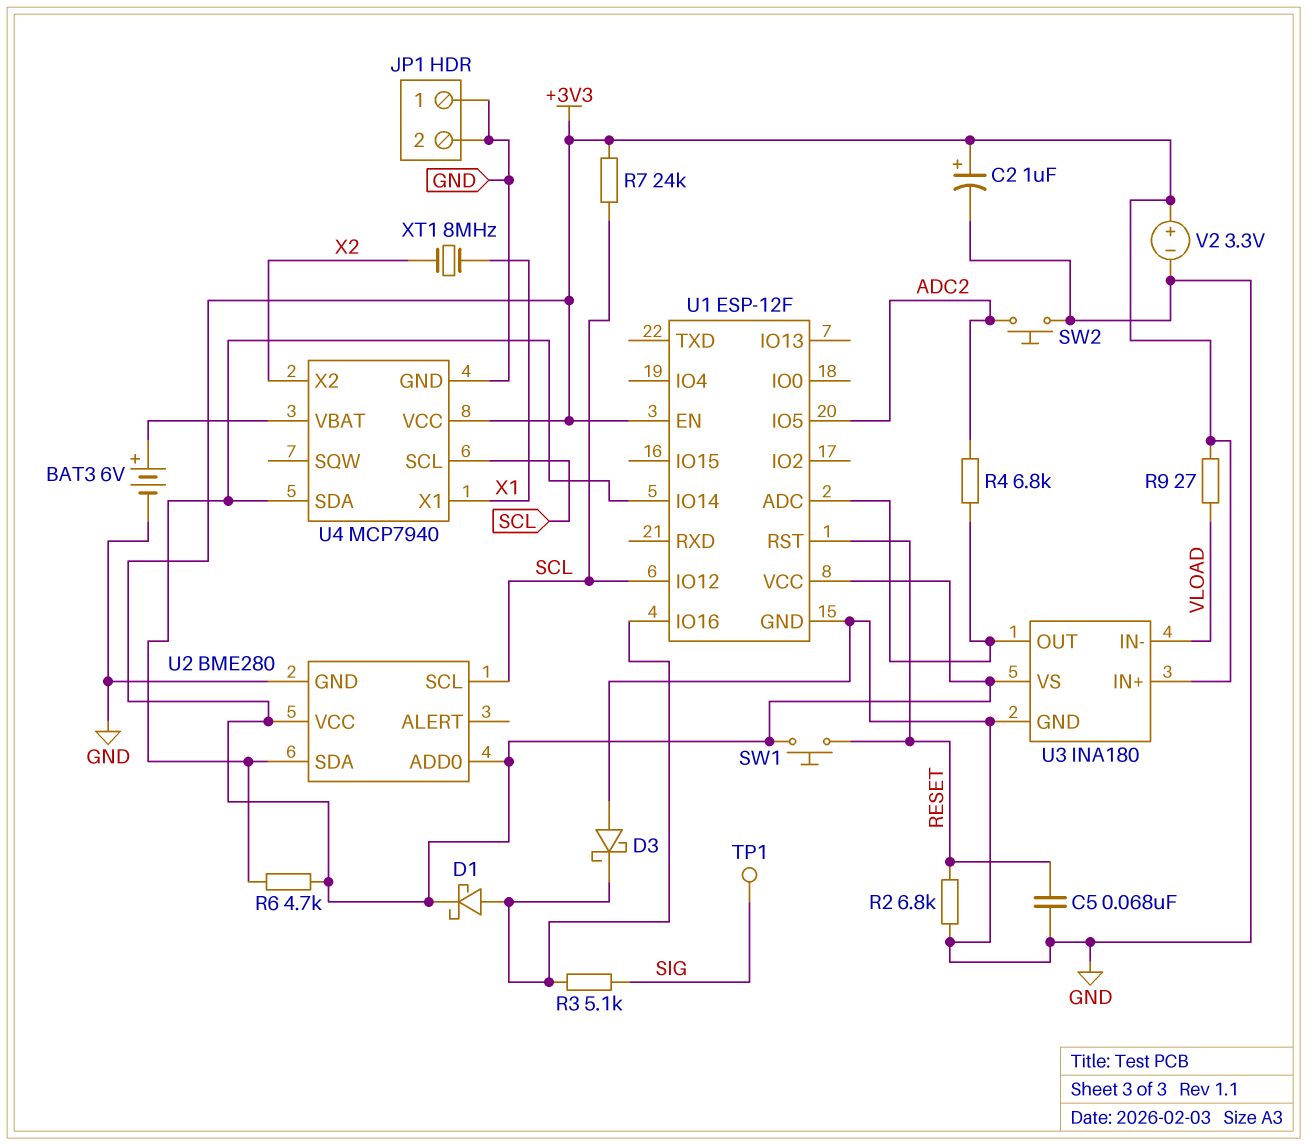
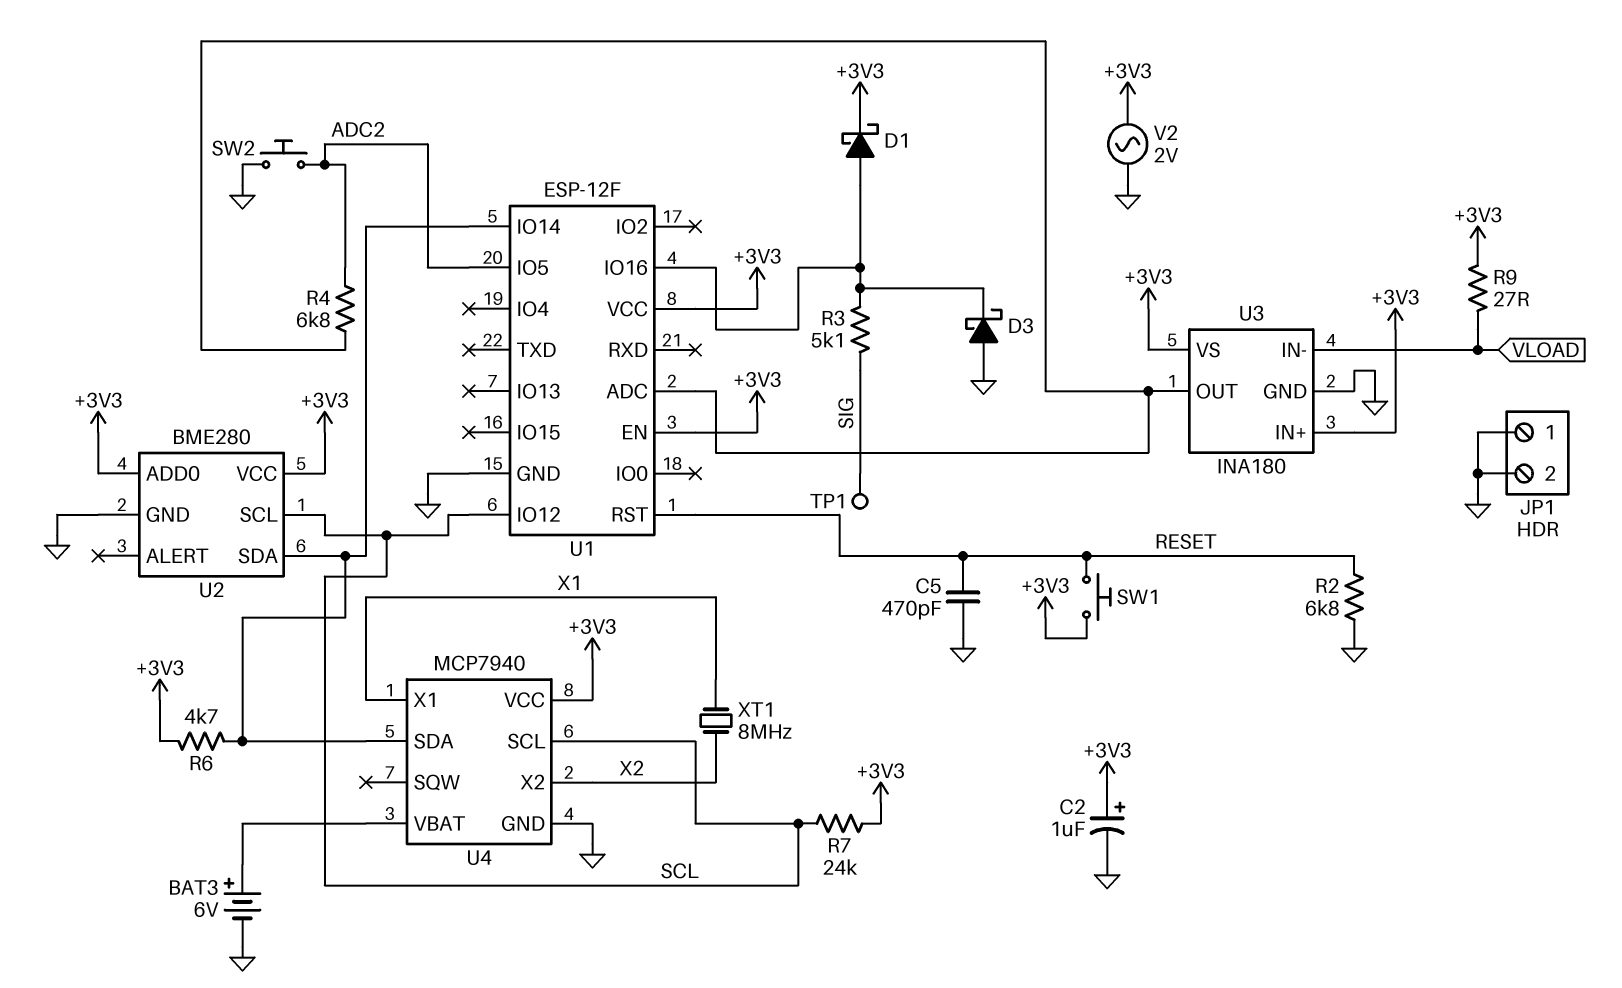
C5: 68nF (GND, RESET) -> 470pF (GND, RESET)
V2: 3.3V (plus +3V3, minus GND) -> AC 2V (+3V3, GND)

